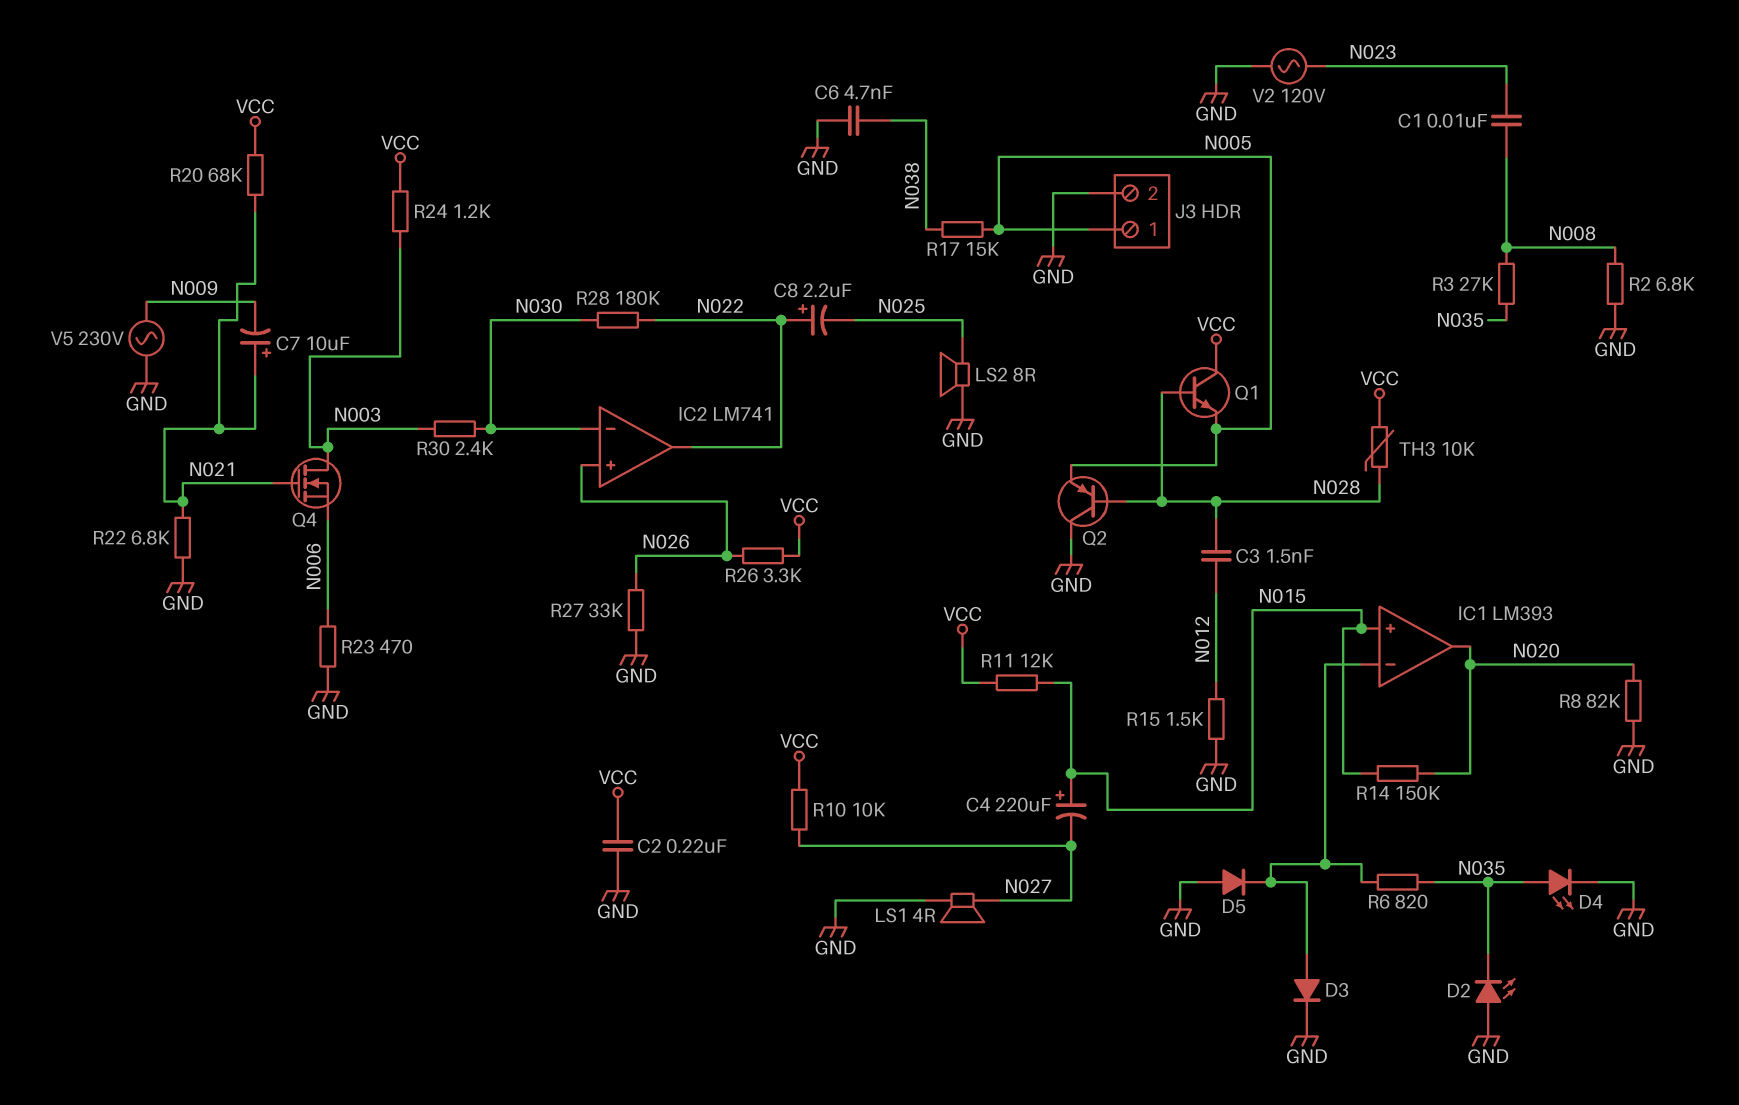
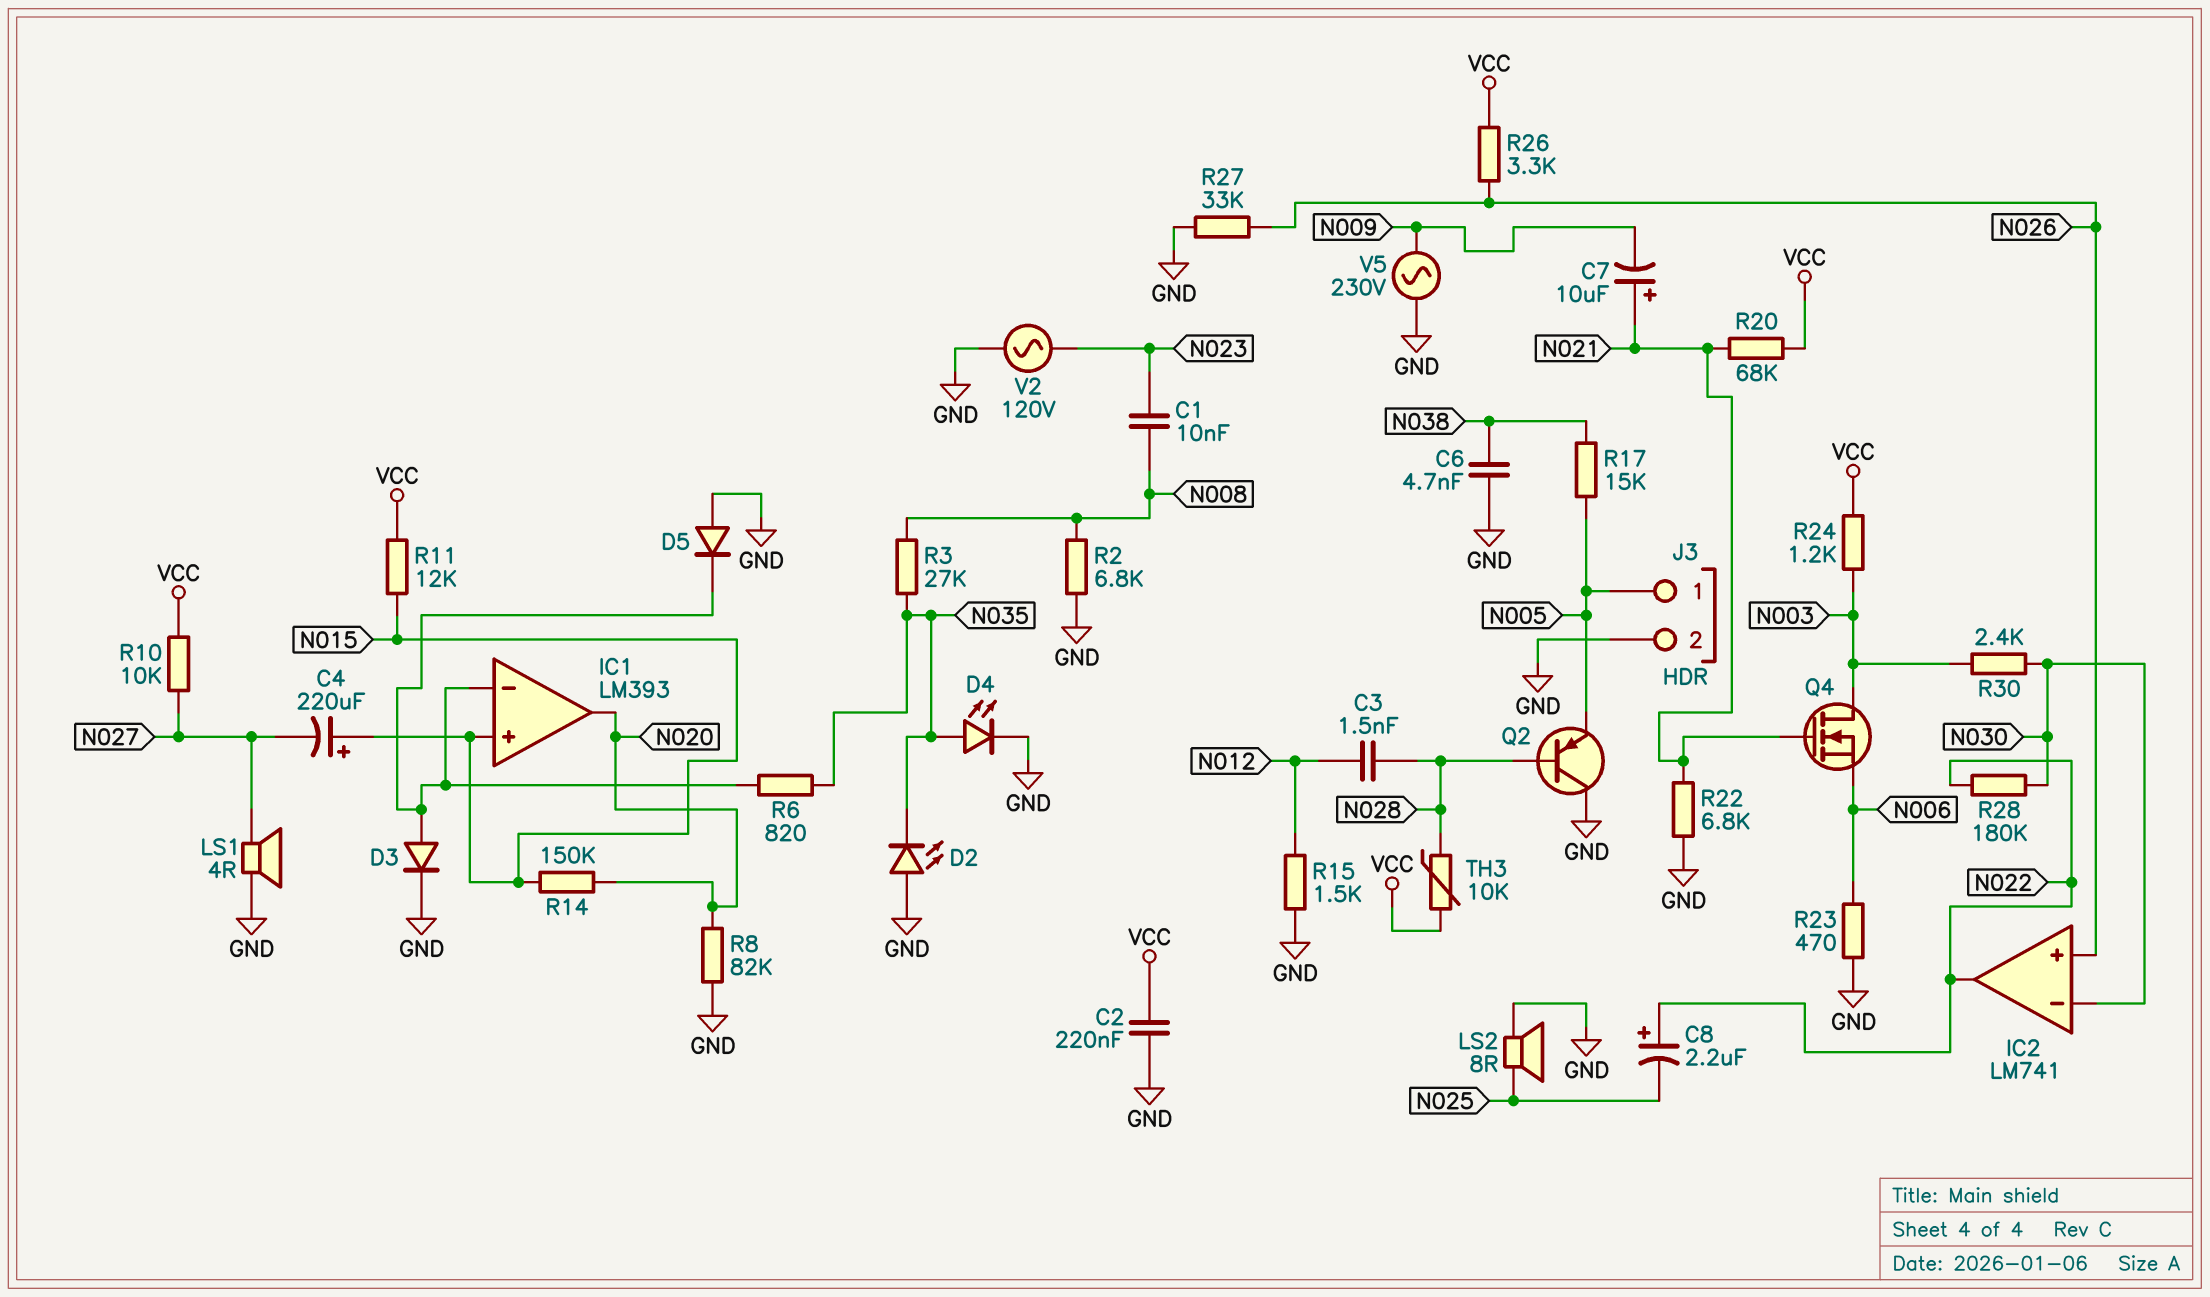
Q1: NPN (B N028, C VCC, E N005) -> none

